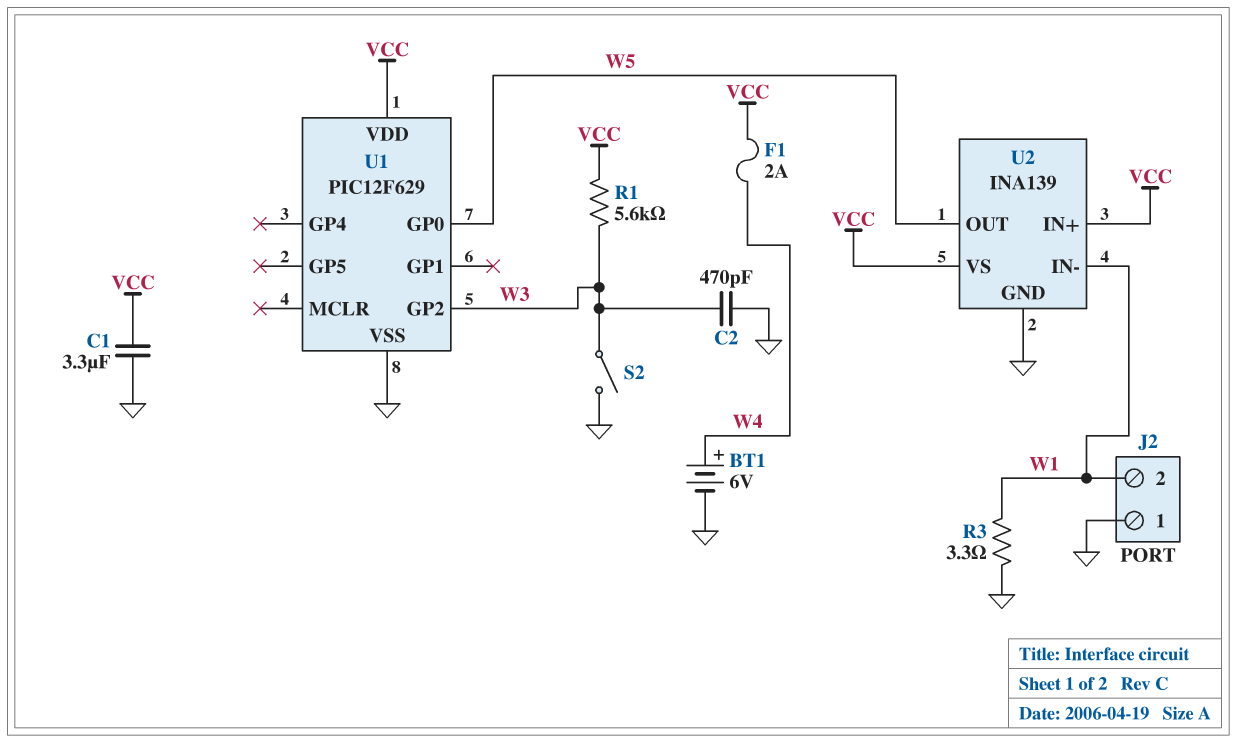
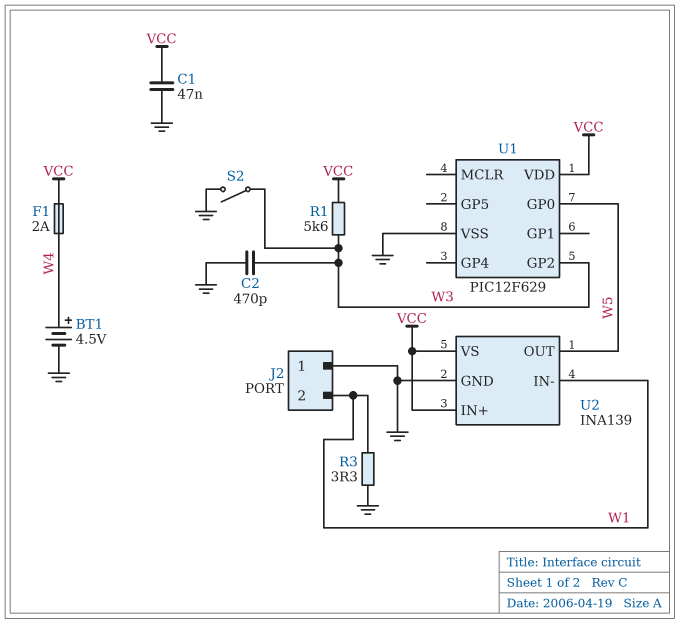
BT1: 6V (plus W4, minus GND) -> 4.5V (plus W4, minus GND)
C1: 3.3uF (GND, VCC) -> 47nF (GND, VCC)

